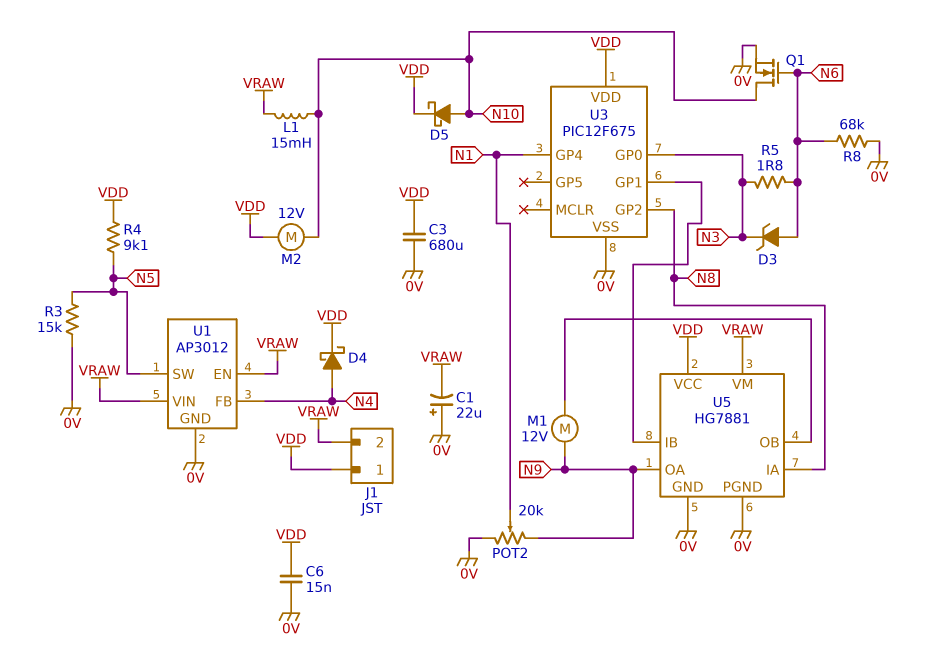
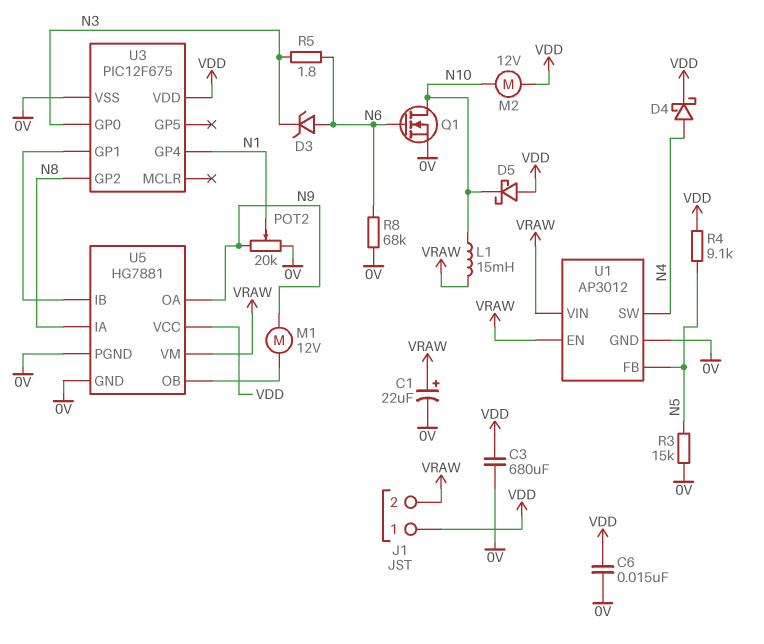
C1: 22uF (plus 0V, minus VRAW) -> 22uF (plus VRAW, minus 0V)
D5: schottky (A N10, K VDD) -> schottky (A VDD, K N10)
U1 pin FB: N4 -> N5
U1 pin SW: N5 -> N4

